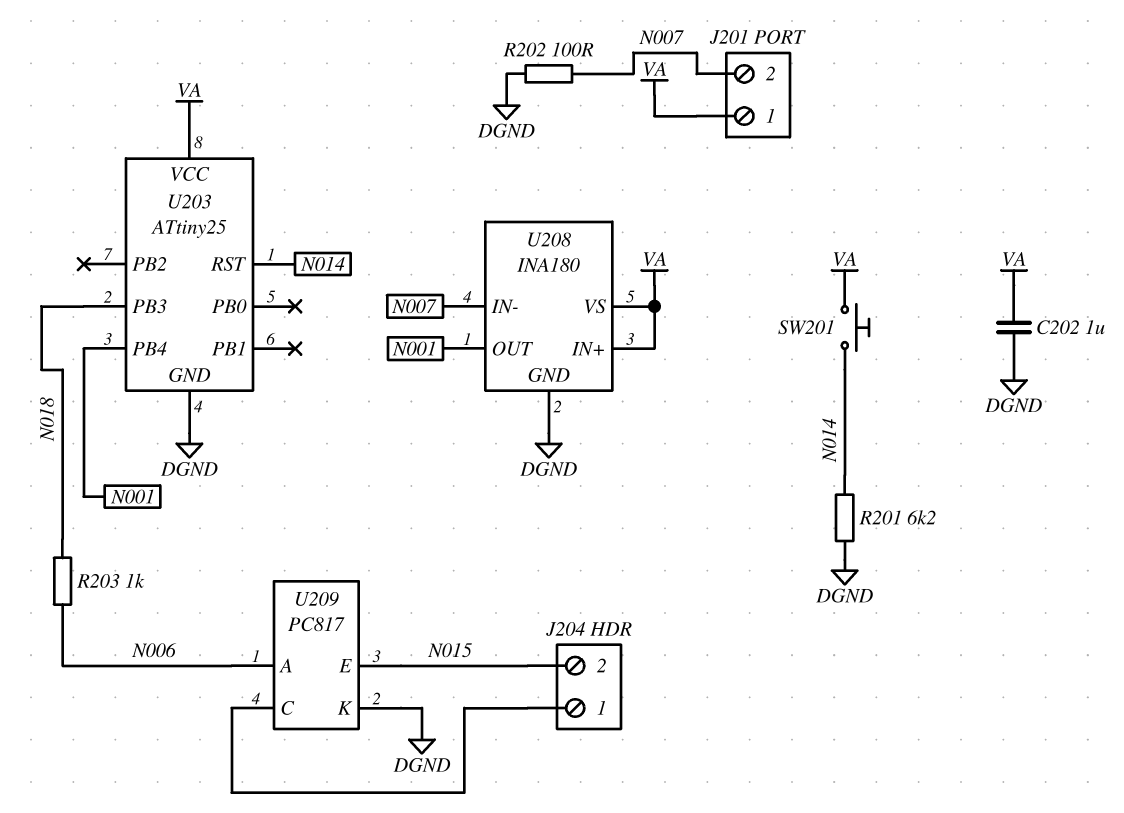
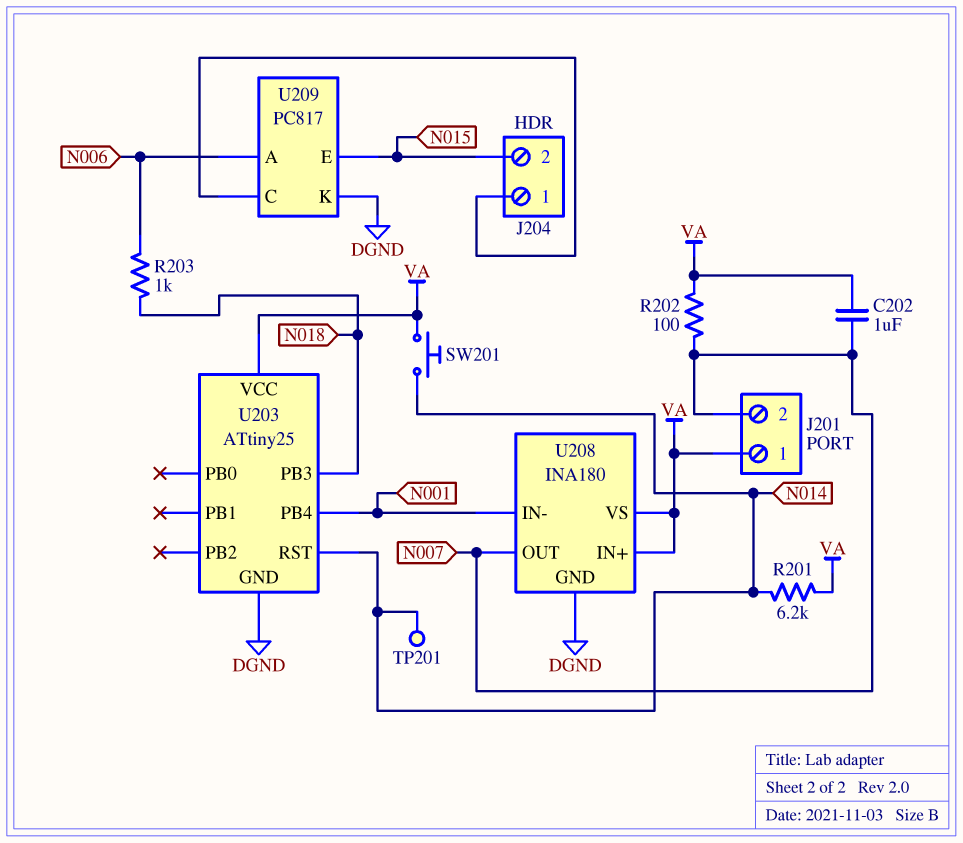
C202: 1uF (DGND, VA) -> 1uF (N007, VA)
R201: 6.2k (DGND, N014) -> 6.2k (N014, VA)
R202: 100 (DGND, N007) -> 100 (N007, VA)
TP201: none -> test point (N014)
U208 pin IN-: N007 -> N001
U208 pin OUT: N001 -> N007

